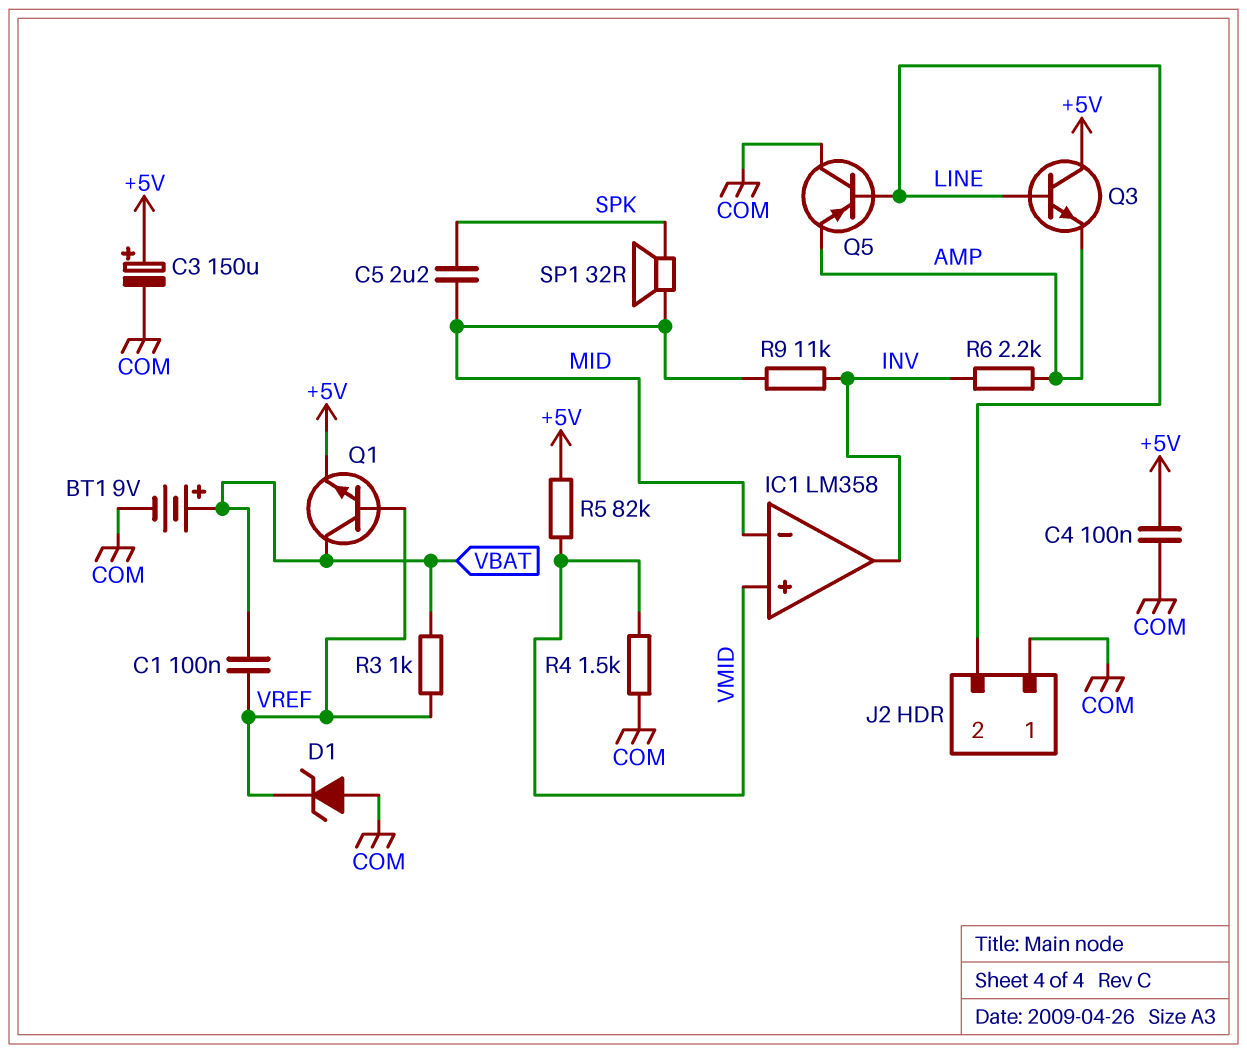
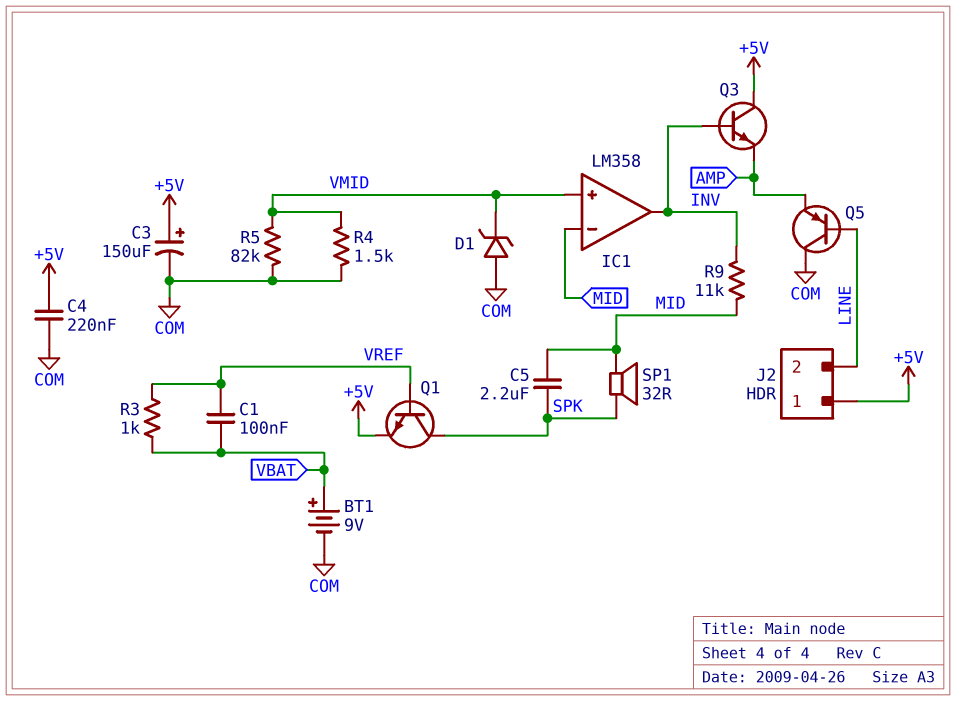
C4: 100nF (+5V, COM) -> 220nF (+5V, COM)
D1: zener (A COM, K VREF) -> zener (A COM, K VMID)
J2 pin 1: COM -> +5V
Q1: NPN (B VREF, C VBAT, E +5V) -> NPN (B VREF, C SPK, E +5V)
Q3: NPN (B LINE, C +5V, E AMP) -> NPN (B INV, C +5V, E AMP)
R5: 82k (+5V, VMID) -> 82k (COM, VMID)
R6: 2.2k (AMP, INV) -> none

